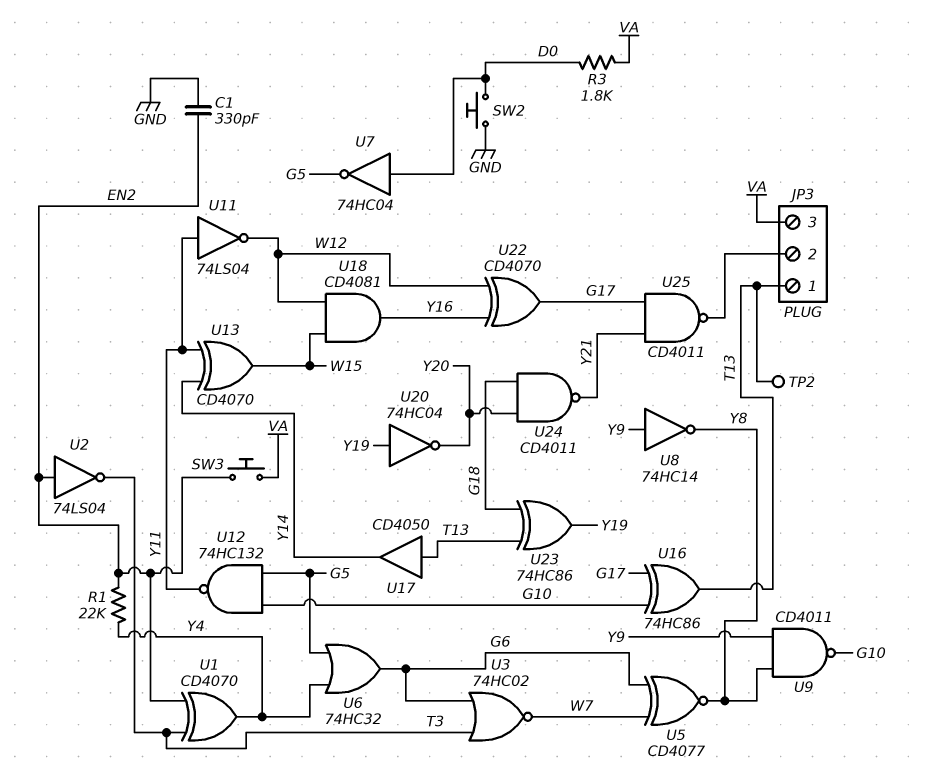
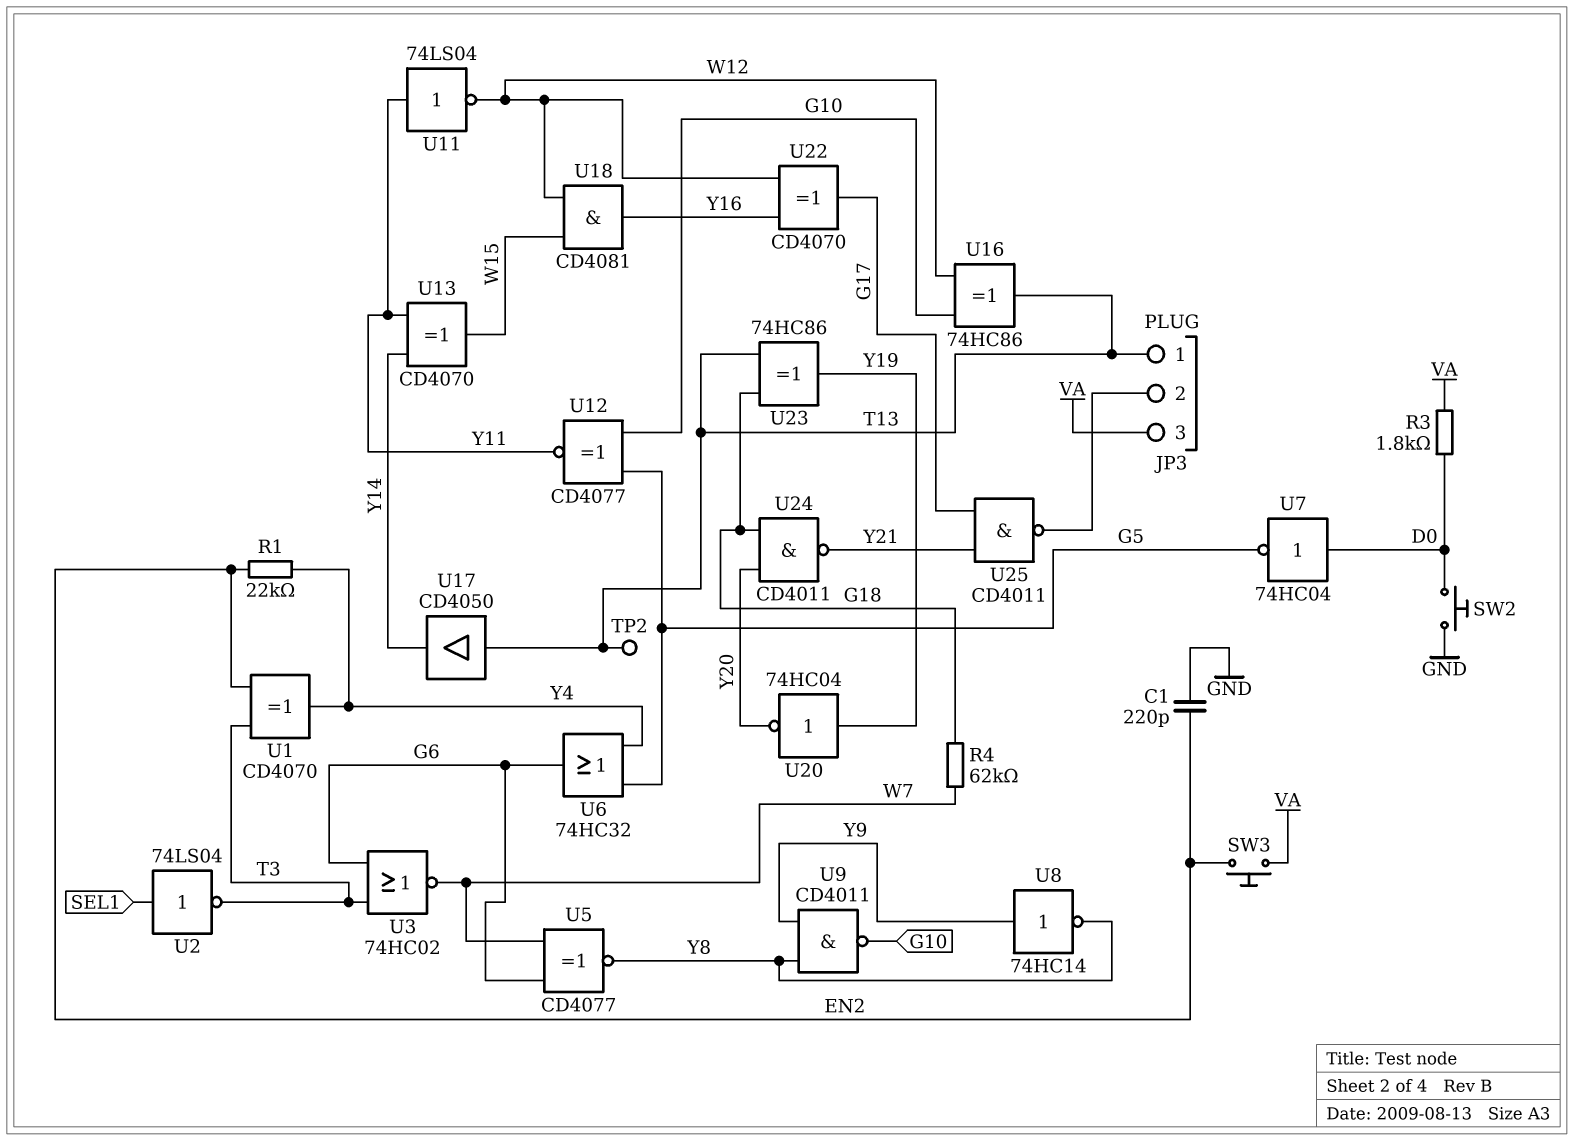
C1: 330pF (EN2, GND) -> 220pF (EN2, GND)
R4: none -> 62k (G18, W7)
U2: NOT 74LS04 (in EN2, out T3) -> NOT 74LS04 (in SEL1, out T3)
U12: NAND 74HC132 (in G5, in G10, out Y11) -> XNOR CD4077 (in G5, in G10, out Y11)
U16: XOR 74HC86 (in G10, in G17, out T13) -> XOR 74HC86 (in G10, in W12, out T13)

